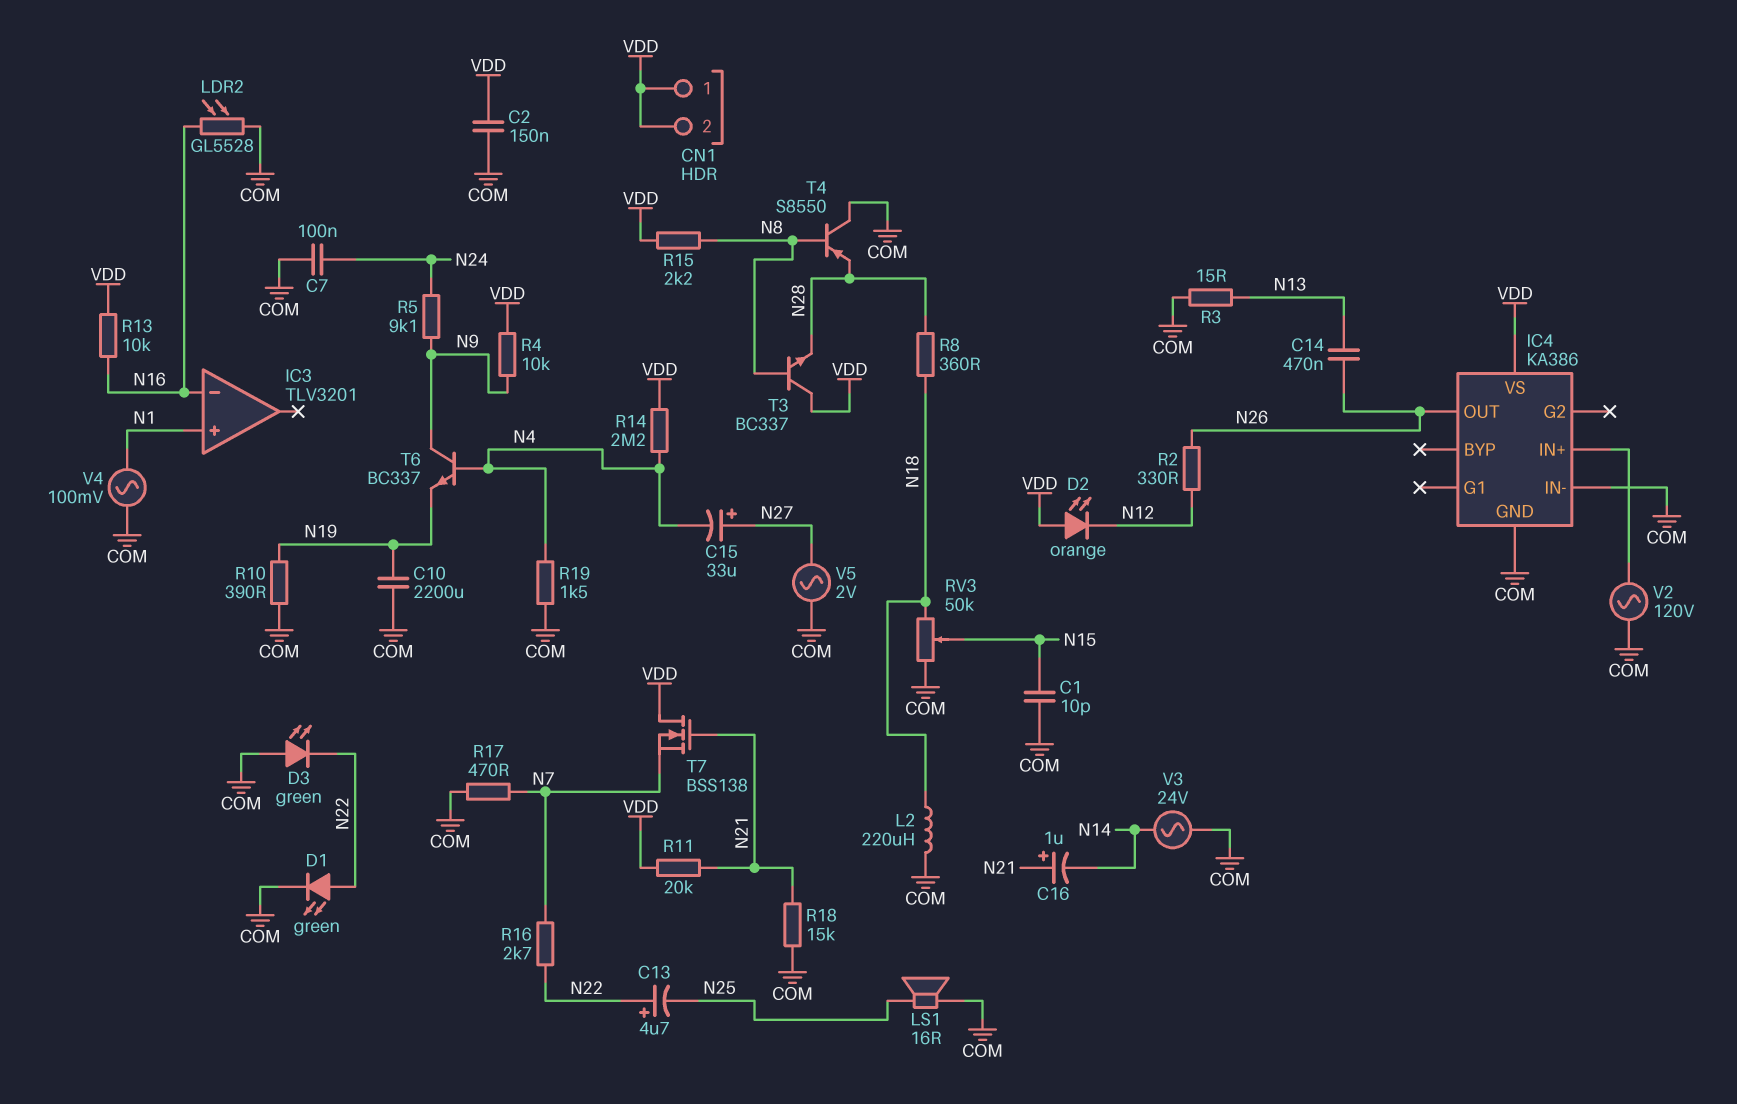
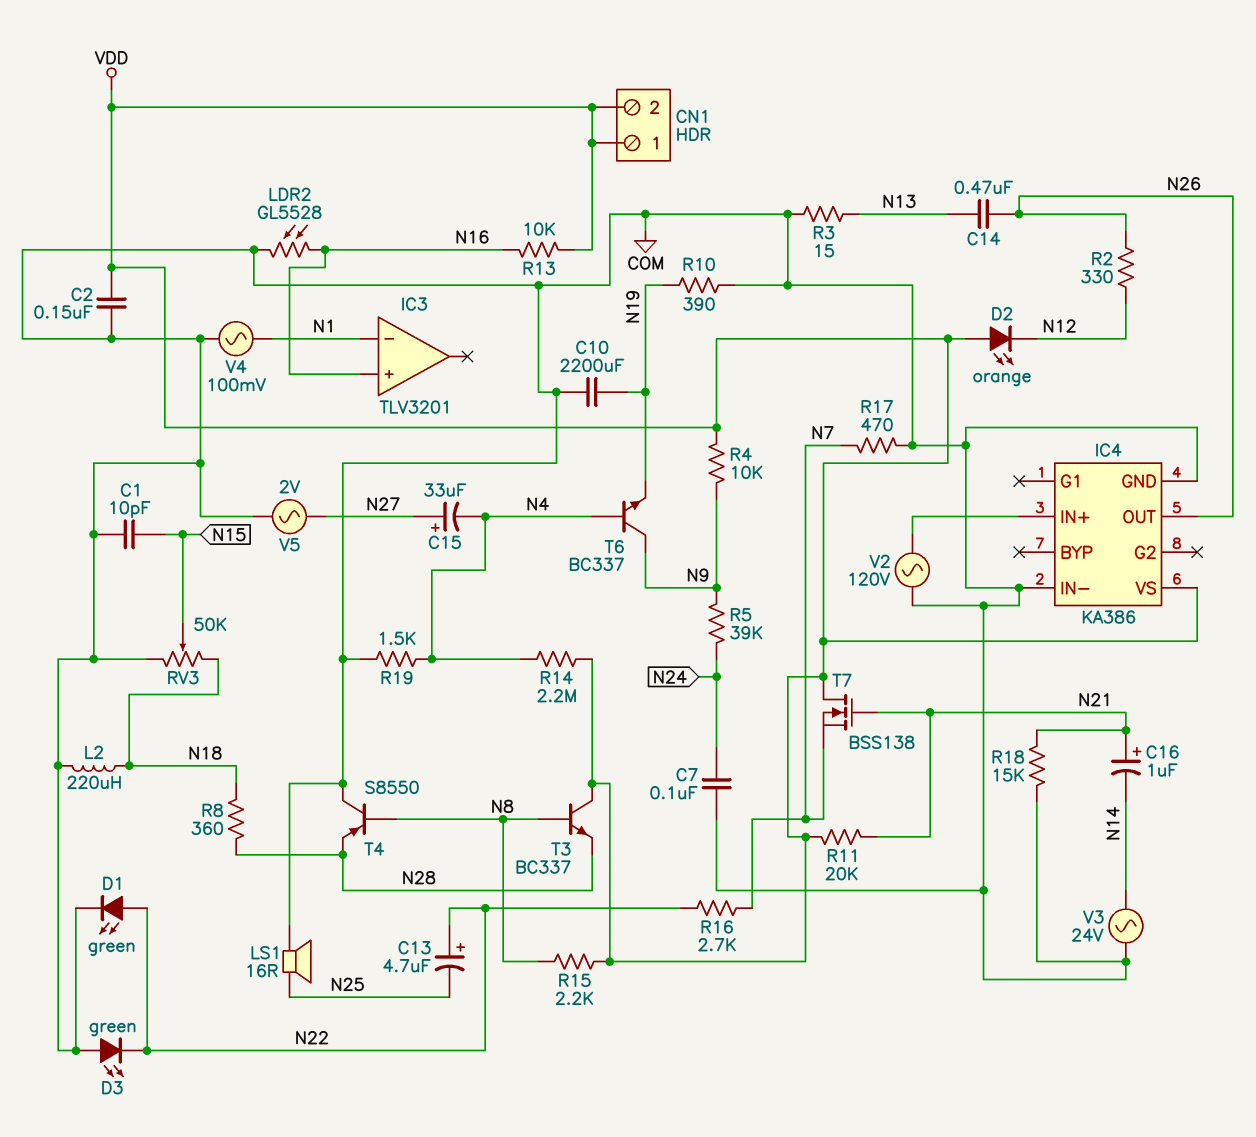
IC3 pin in+: N1 -> N16
IC3 pin in-: N16 -> N1
R5: 9.1k (N9, N24) -> 39k (N9, N24)

